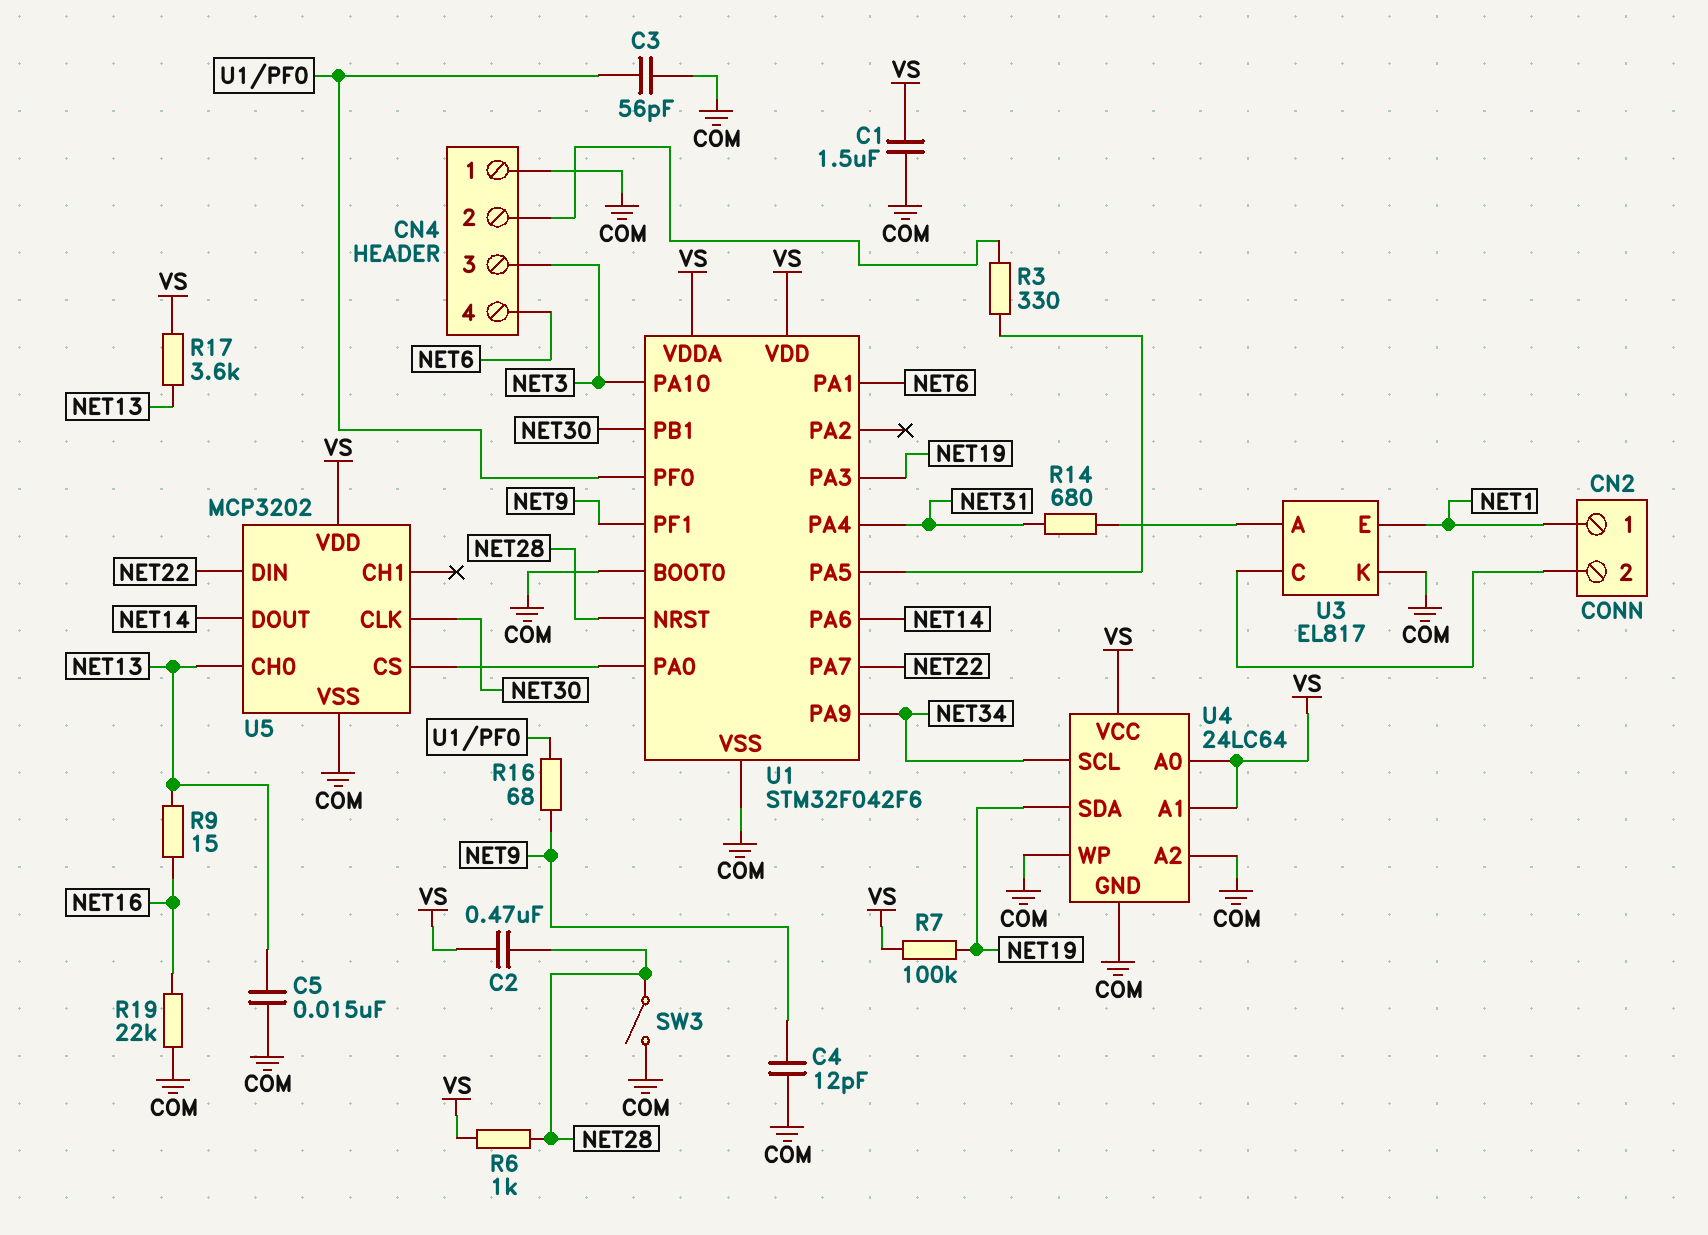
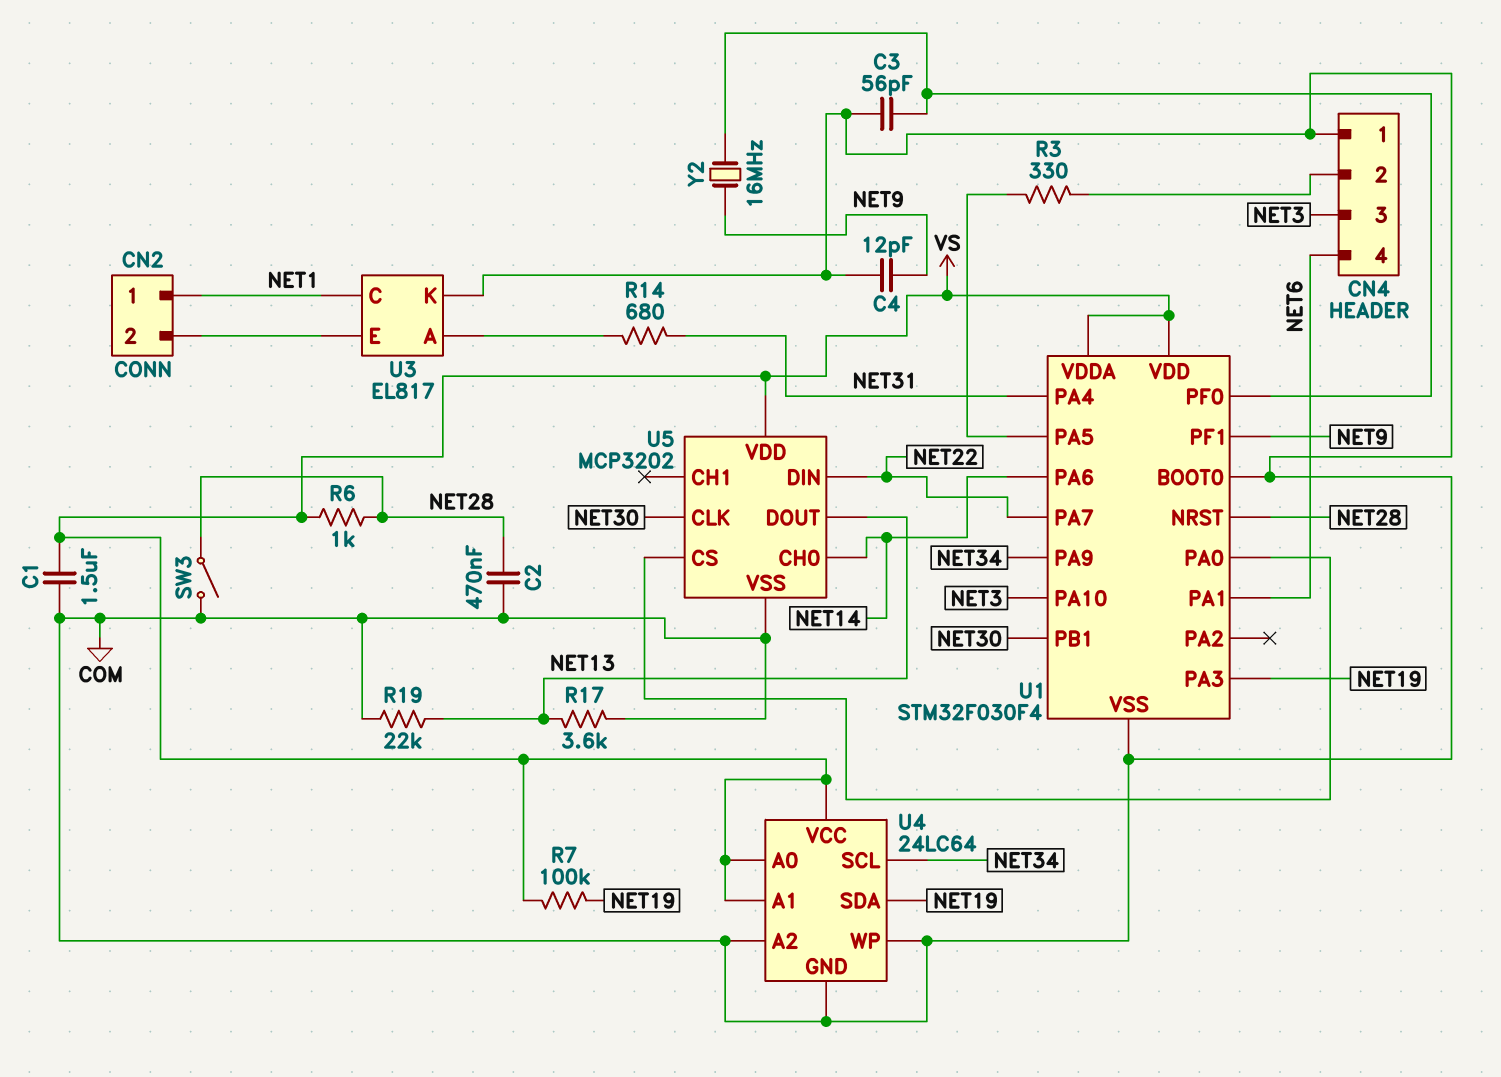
C2: 470nF (NET28, VS) -> 470nF (COM, NET28)
C5: 15nF (COM, NET13) -> none
R9: 15 (NET13, NET16) -> none
R16: 68 (NET9, U1/PF0) -> none
R17: 3.6k (NET13, VS) -> 3.6k (COM, NET13)
R19: 22k (COM, NET16) -> 22k (COM, NET13)
U1: STM32F042F6 -> STM32F030F4
U3 pin C: CN2/2 -> NET1
U3 pin E: NET1 -> CN2/2
U5 pin CH0: NET13 -> NET14
U5 pin DOUT: NET14 -> NET13
Y2: none -> 16MHz (NET9, U1/PF0)

